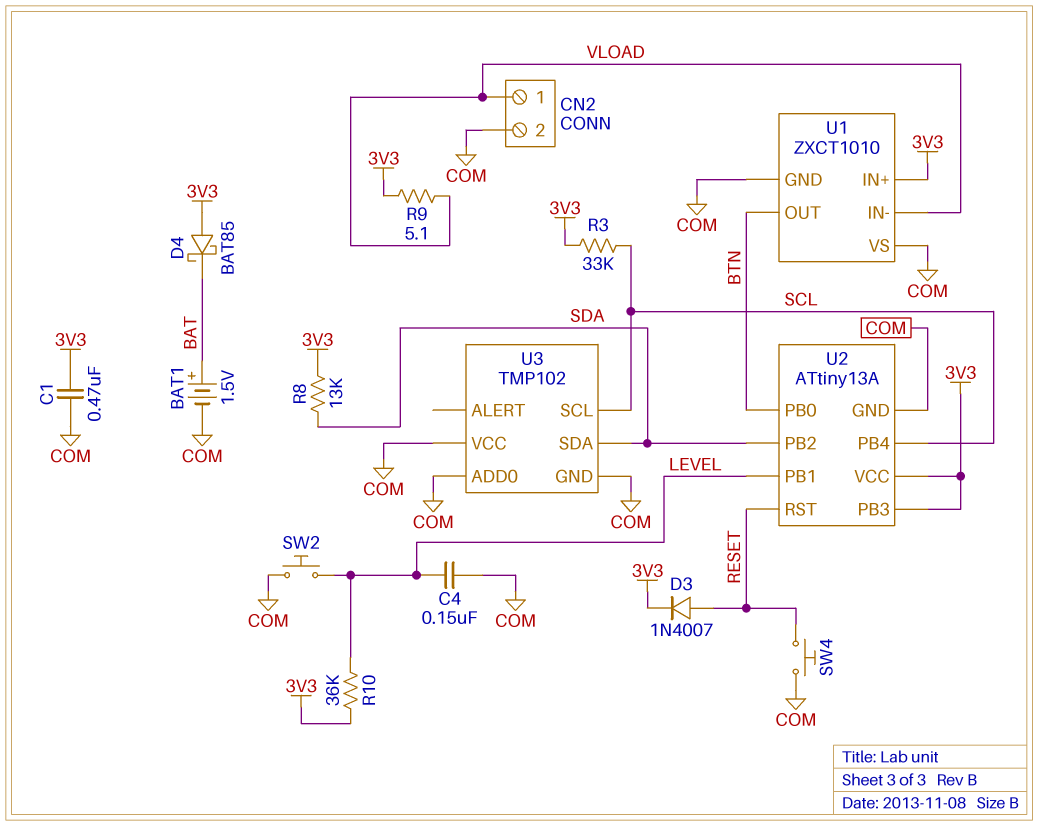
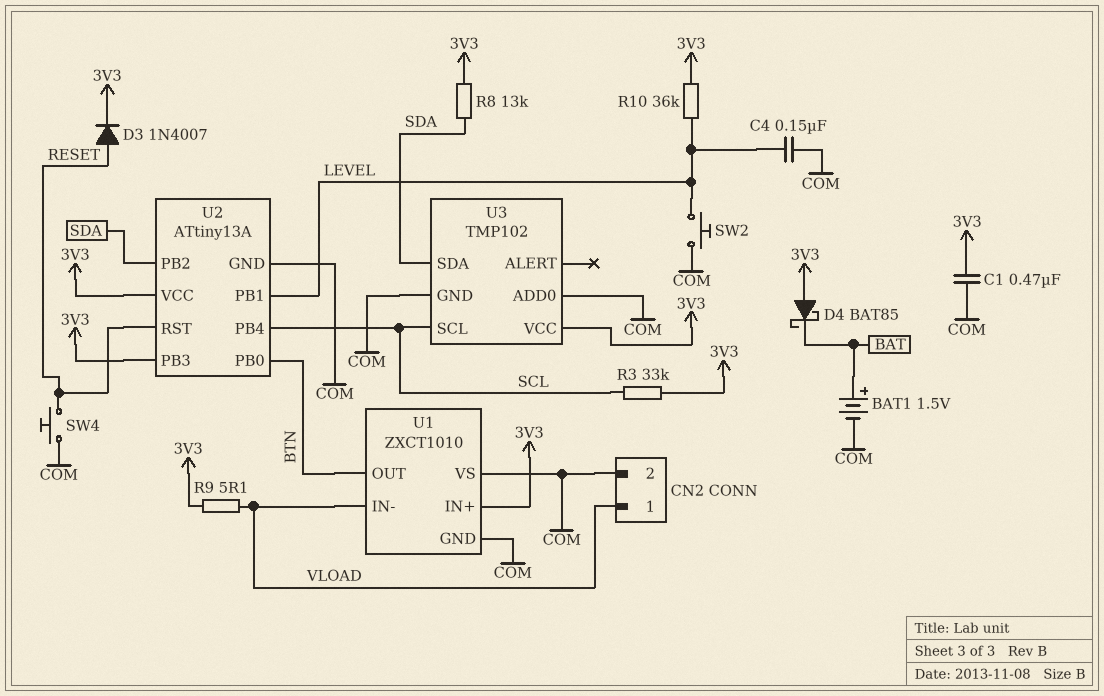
U3 pin VCC: COM -> 3V3

